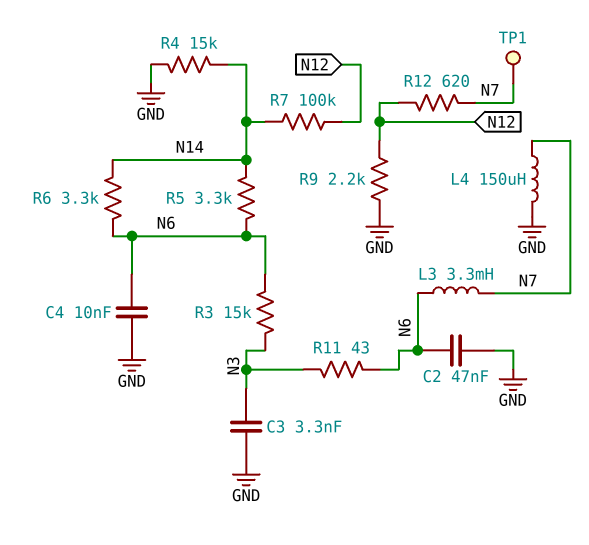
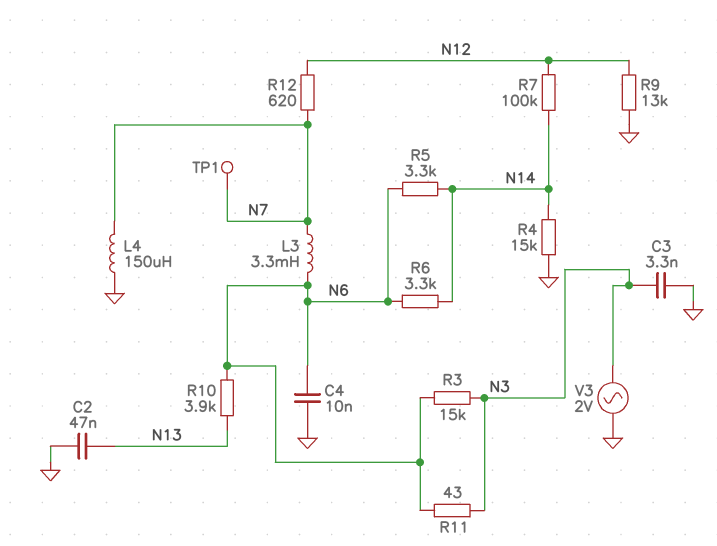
C2: 47nF (GND, N6) -> 47nF (GND, N13)
R9: 2.2k (GND, N12) -> 13k (GND, N12)
R10: none -> 3.9k (N6, N13)
V3: none -> AC 2V (GND, N3)

